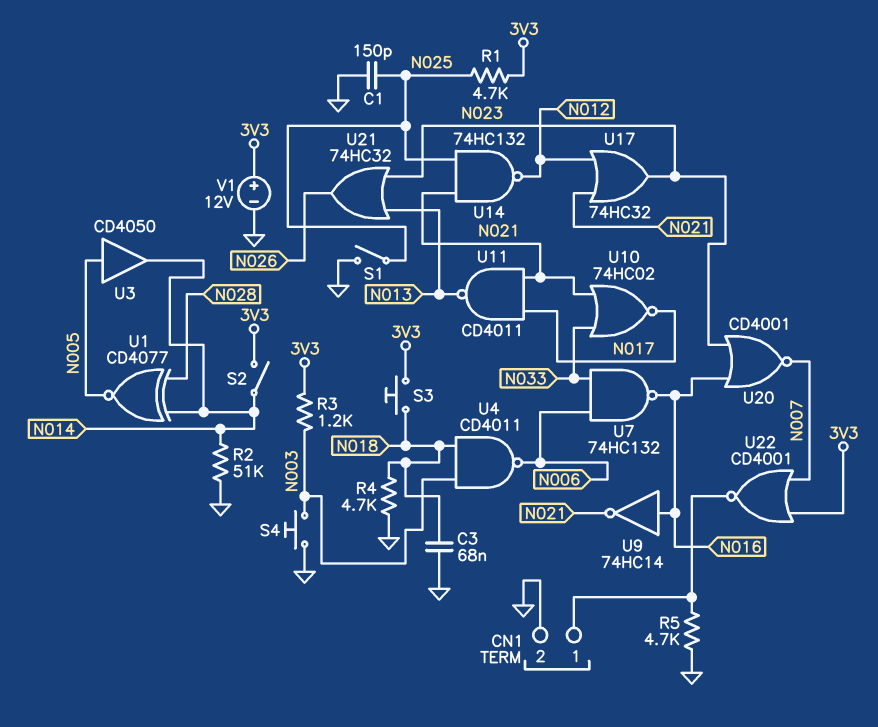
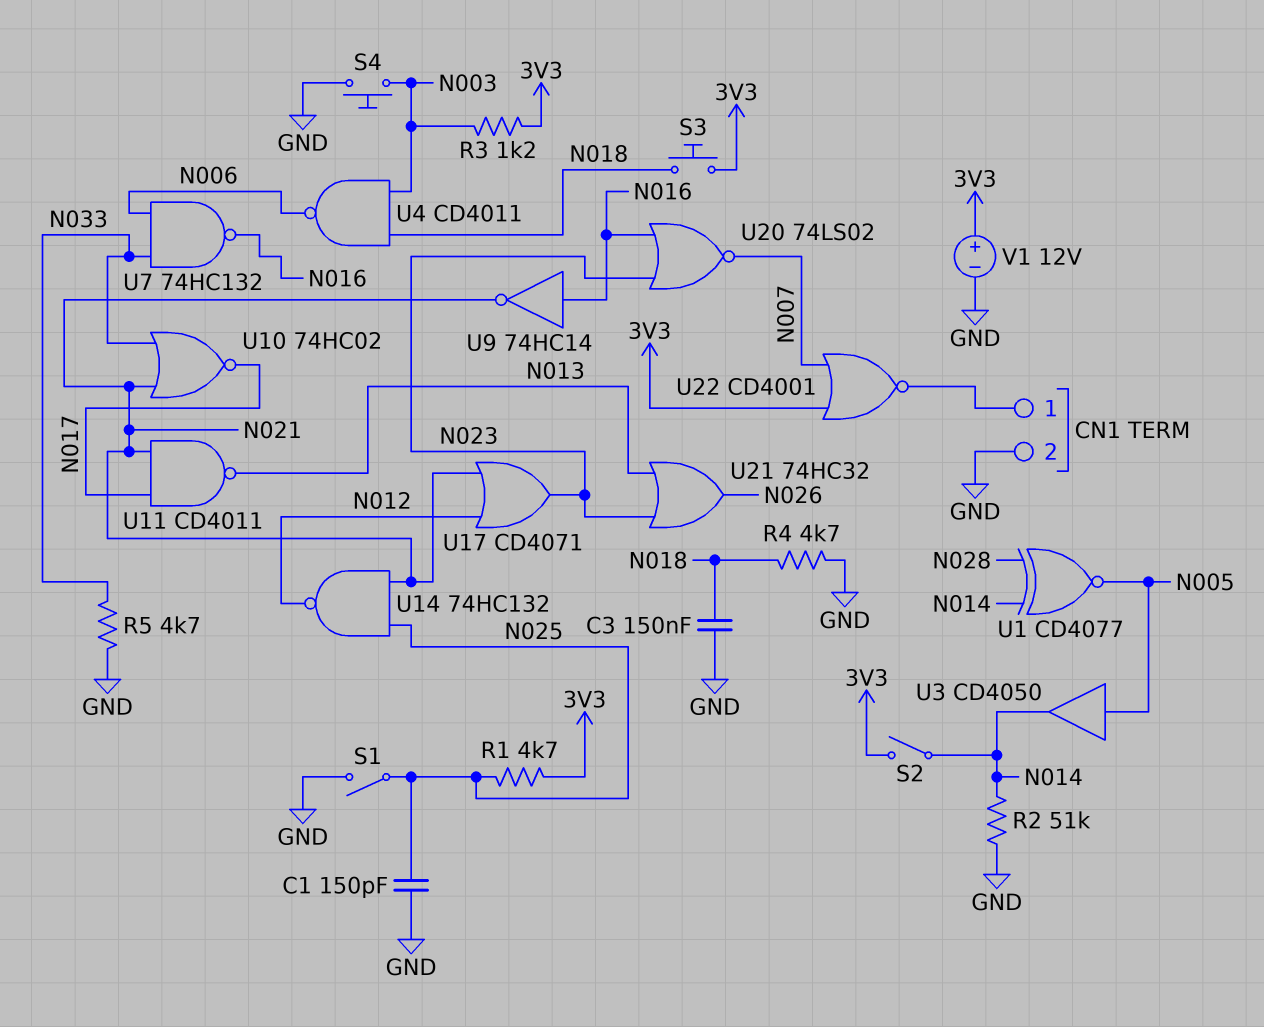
C3: 68nF (GND, N018) -> 150nF (GND, N018)
R5: 4.7k (CN1/1, GND) -> 4.7k (GND, N033)
U17: OR 74HC32 (in N012, in N021, out N023) -> OR CD4071 (in N012, in N021, out N023)
U20: NOR CD4001 (in N016, in N023, out N007) -> NOR 74LS02 (in N016, in N023, out N007)

